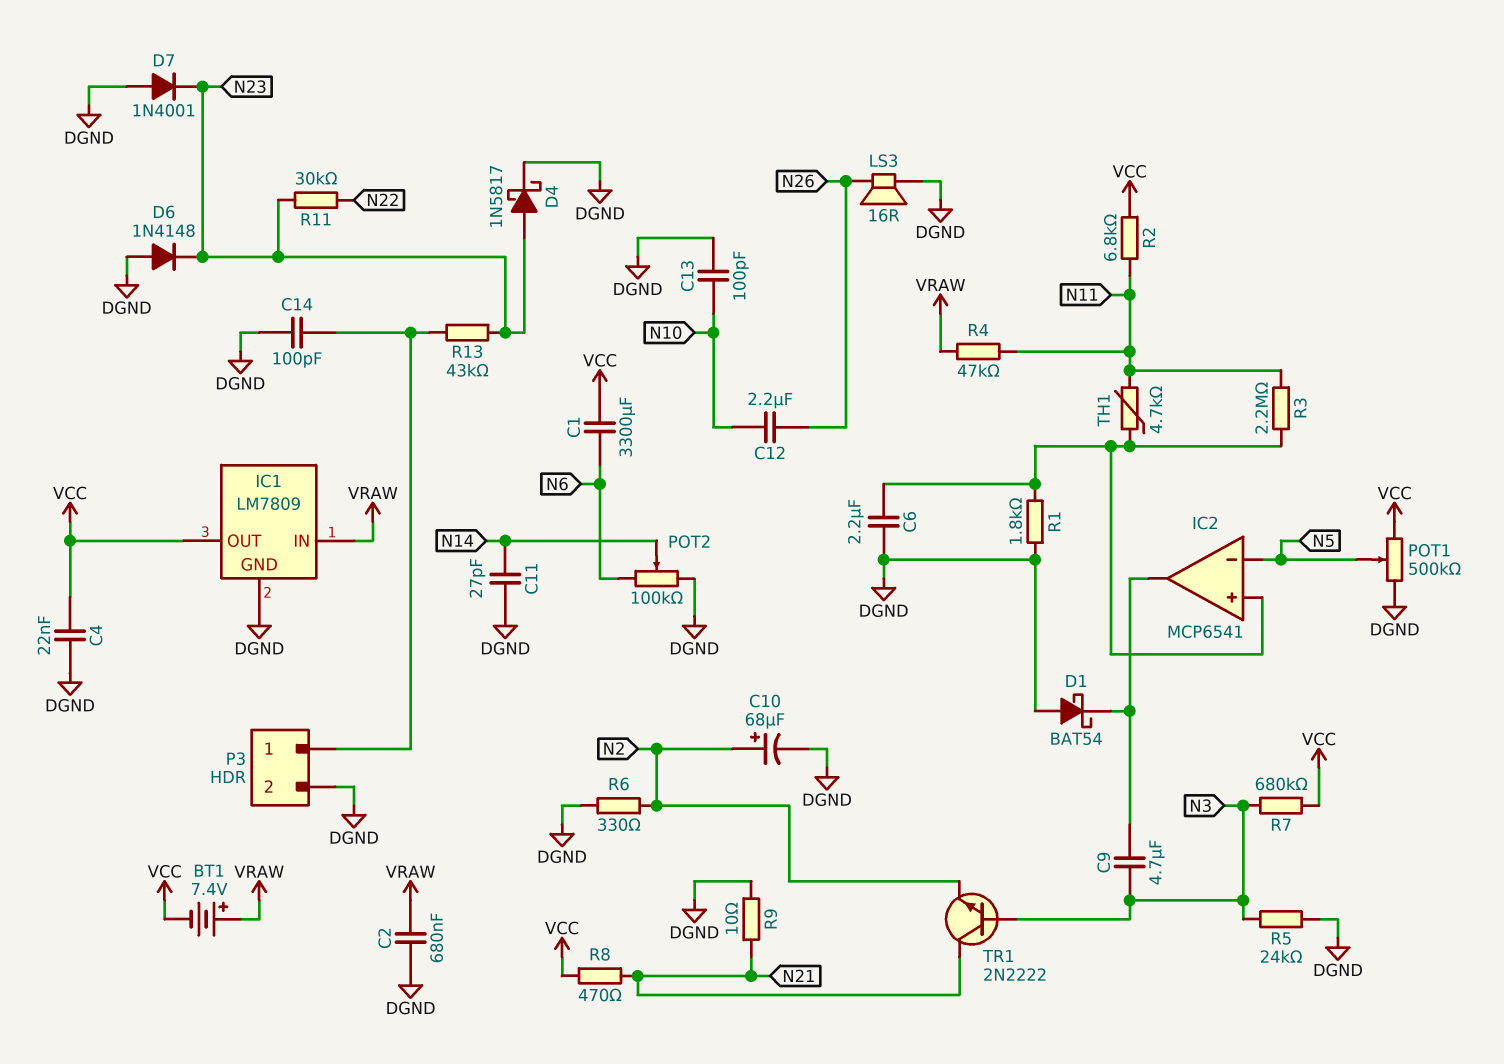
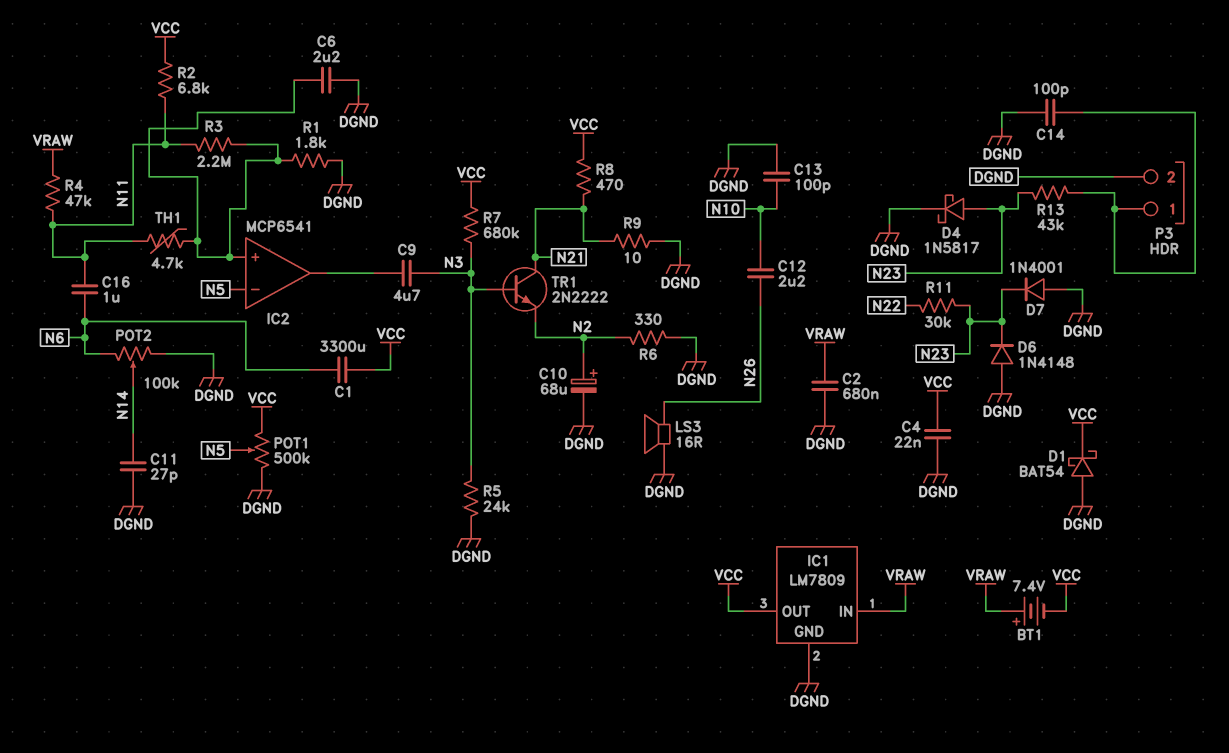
C16: none -> 1uF (N6, N11)
D1: schottky BAT54 (A DGND, K IC2/out) -> schottky BAT54 (A DGND, K VCC)

